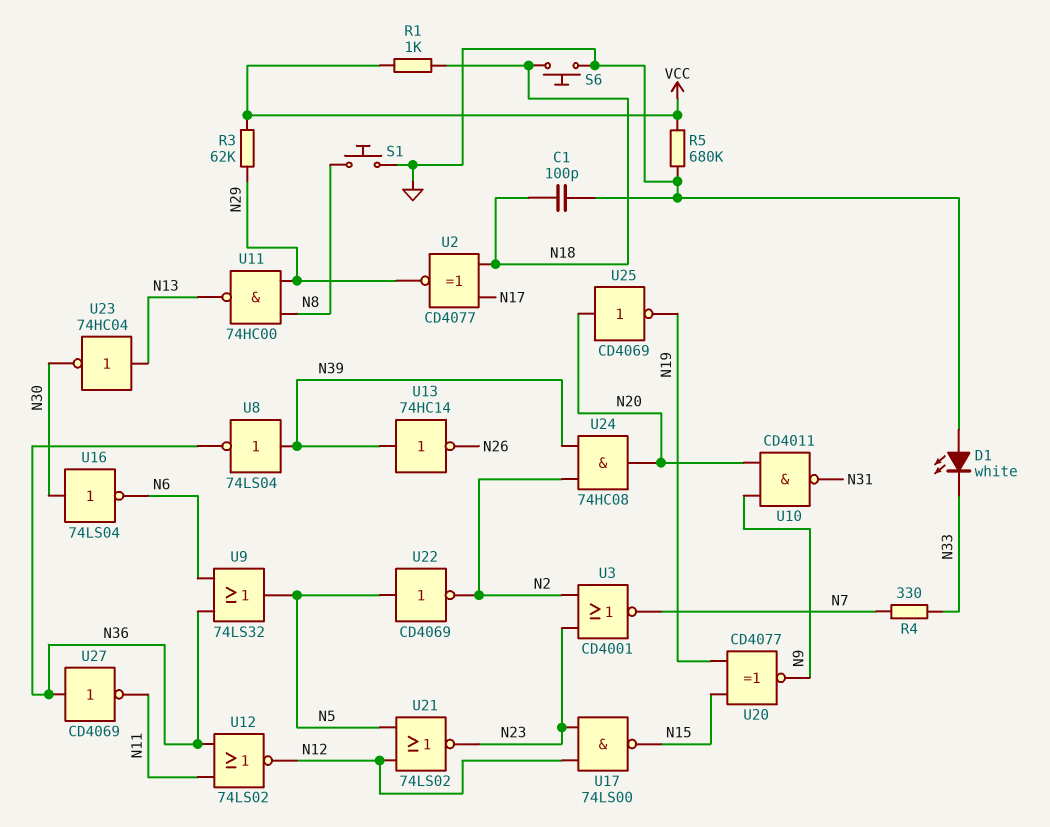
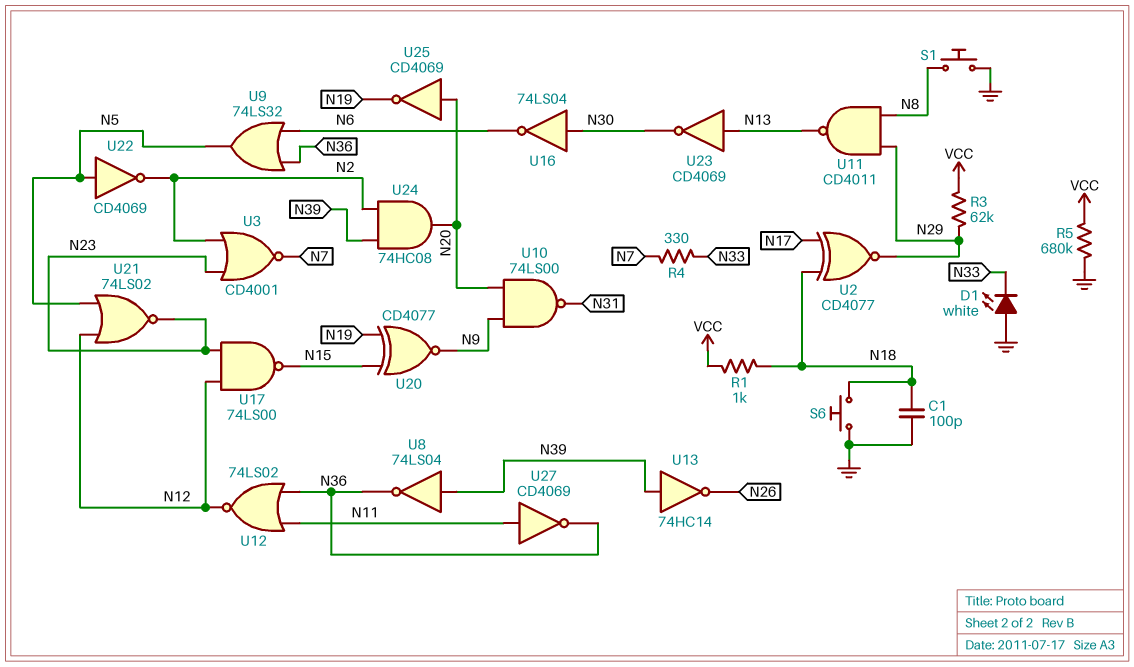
U10: NAND CD4011 (in N9, in N20, out N31) -> NAND 74LS00 (in N9, in N20, out N31)
U11: NAND 74HC00 (in N8, in N29, out N13) -> NAND CD4011 (in N8, in N29, out N13)
U23: NOT 74HC04 (in N13, out N30) -> NOT CD4069 (in N13, out N30)
U27: NOT CD4069 (in N36, out N11) -> NOT CD4069 (in N11, out N36)

